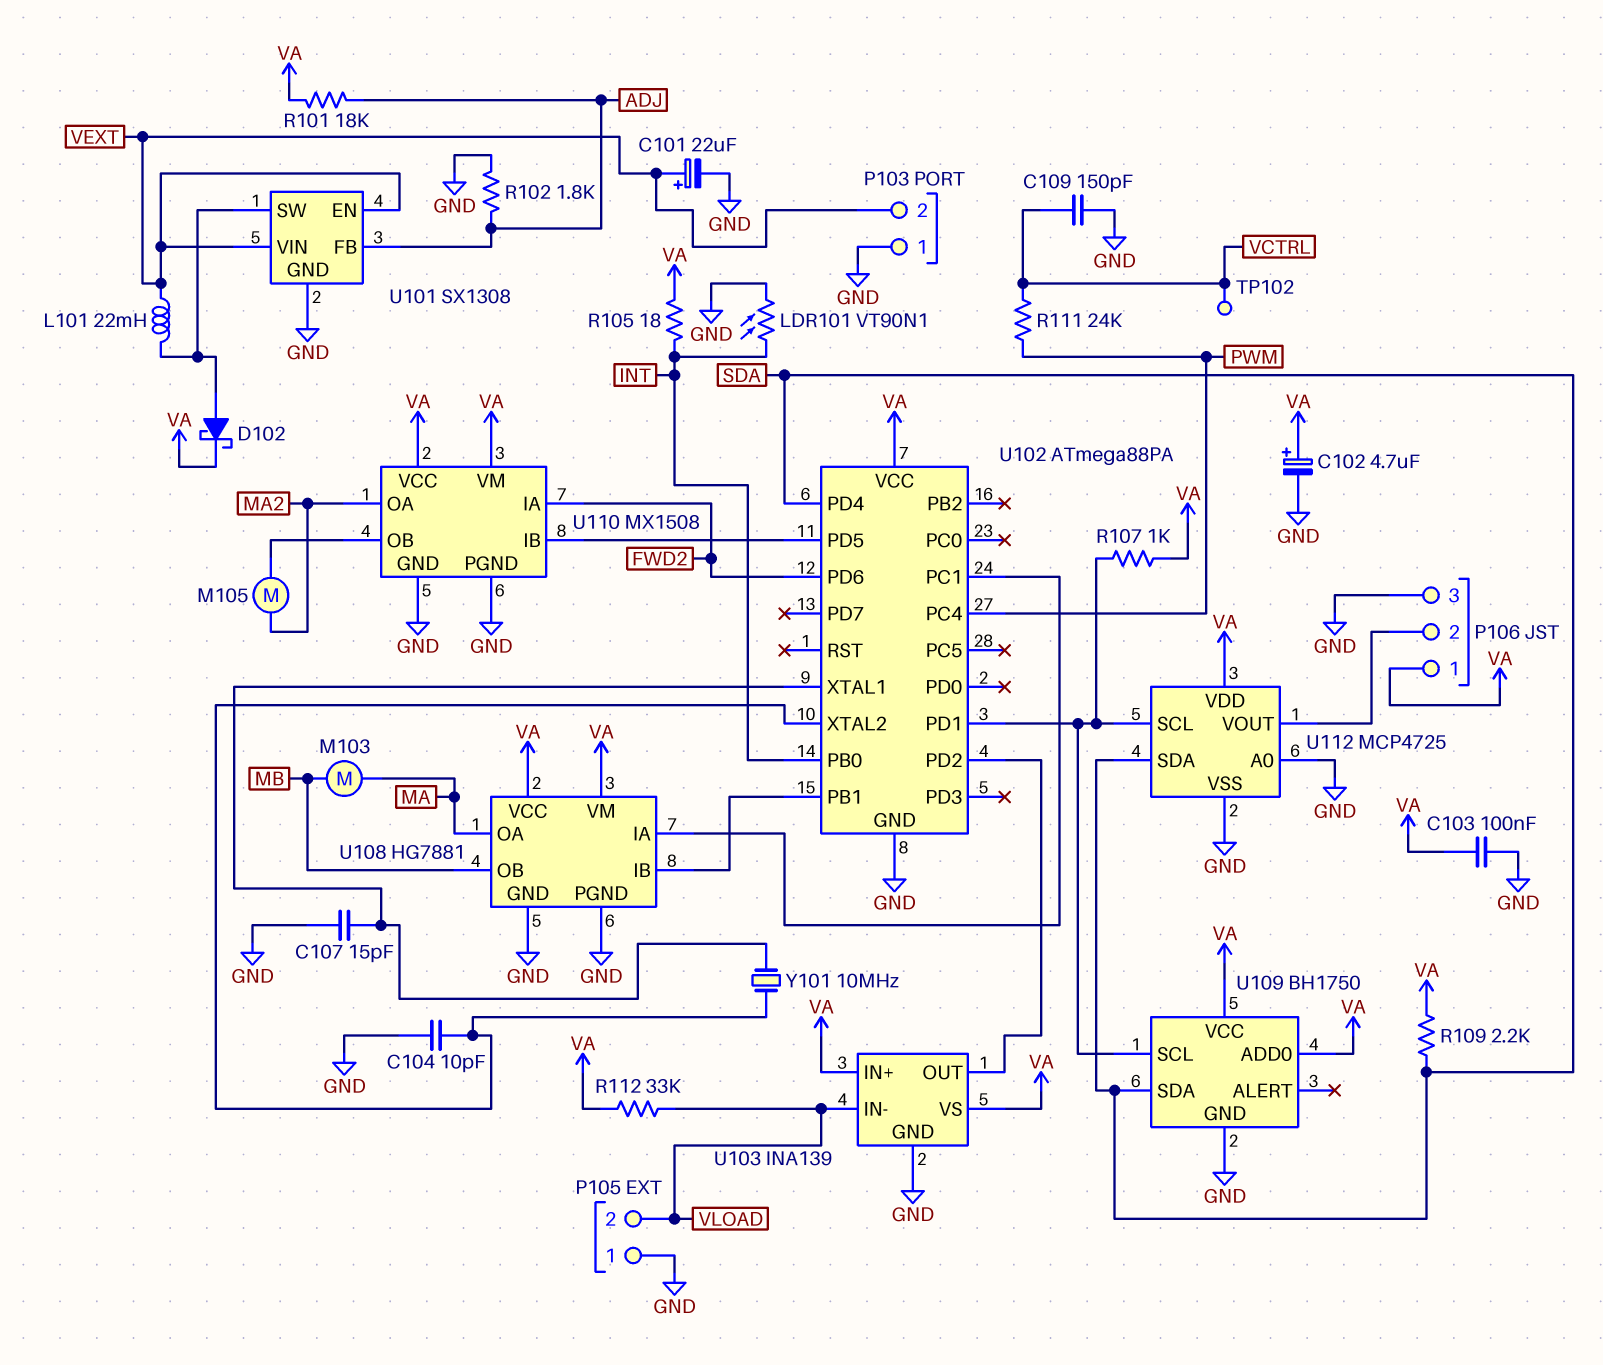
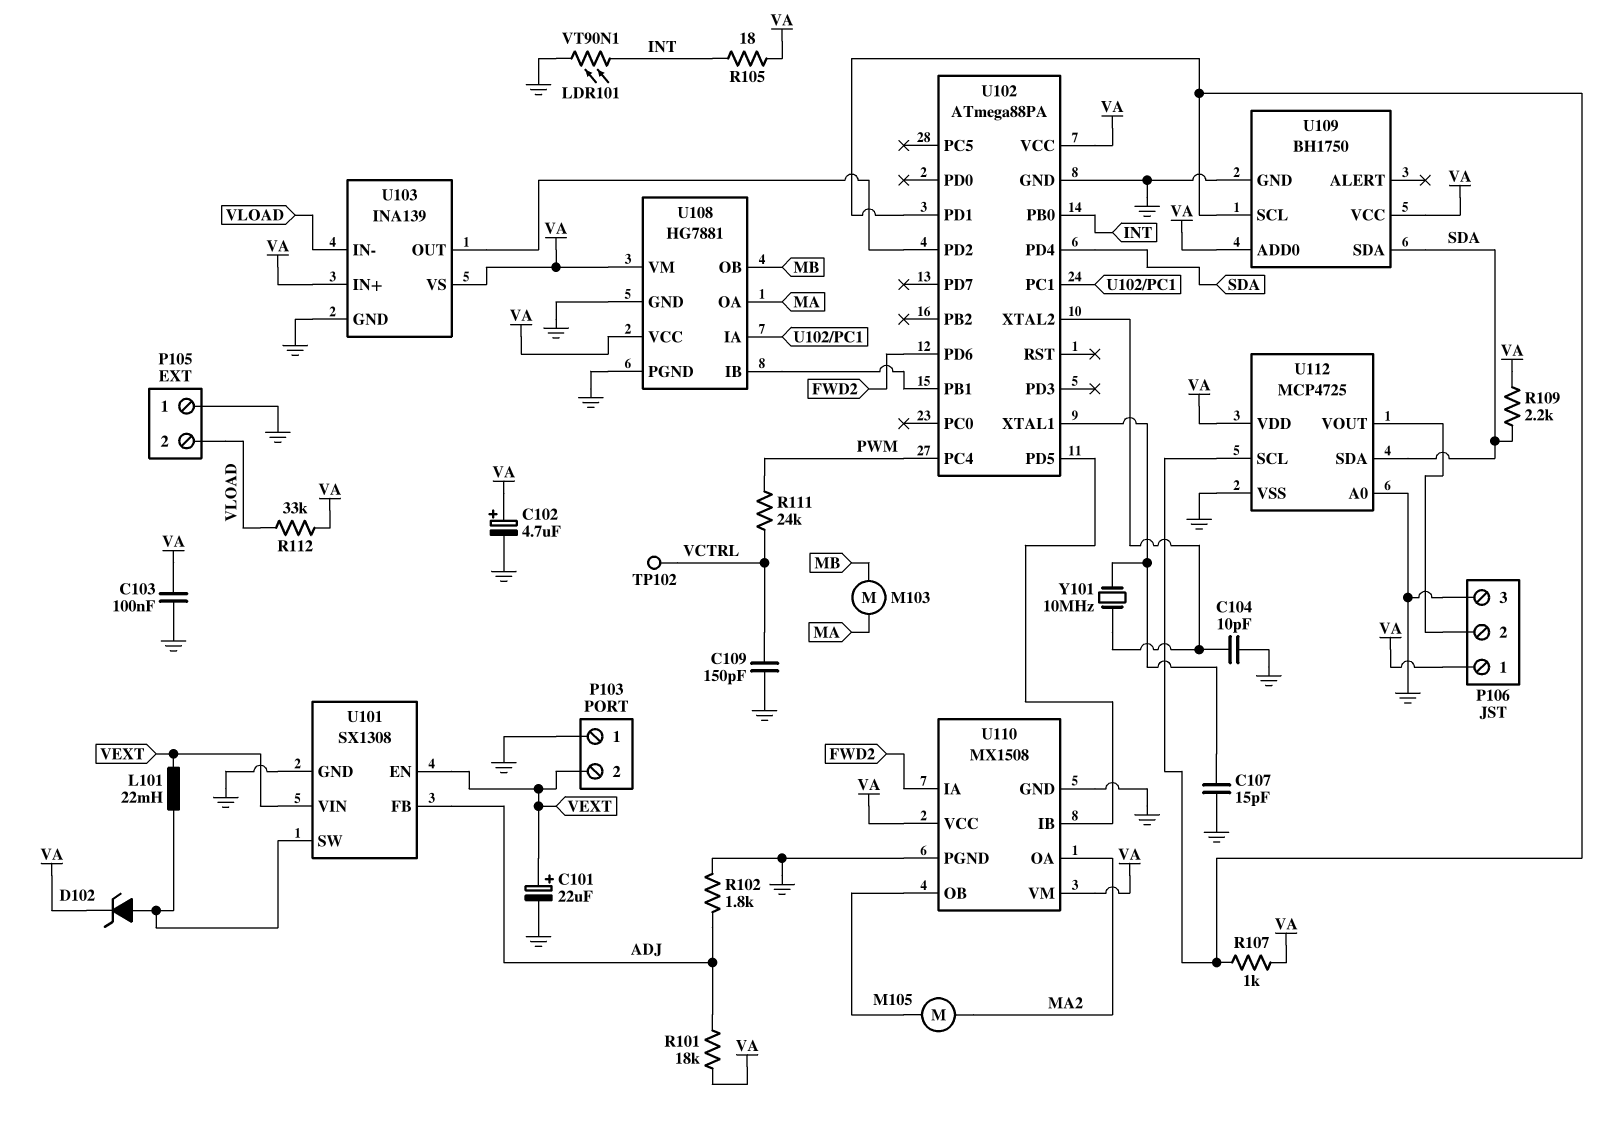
D102: schottky (A U101/SW, K VA) -> zener (A U101/SW, K VA)

